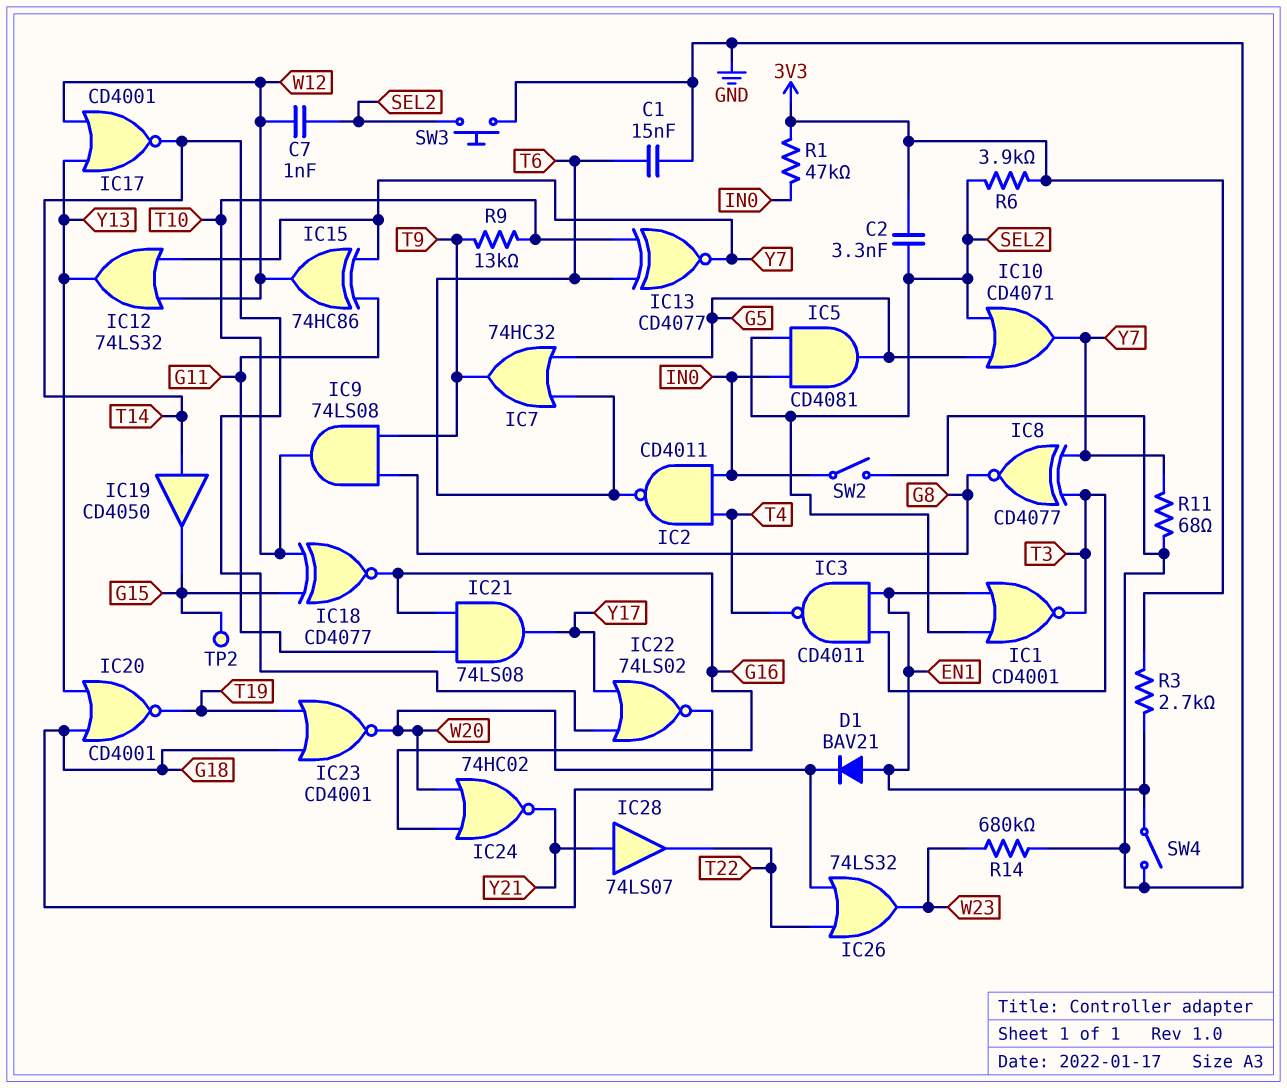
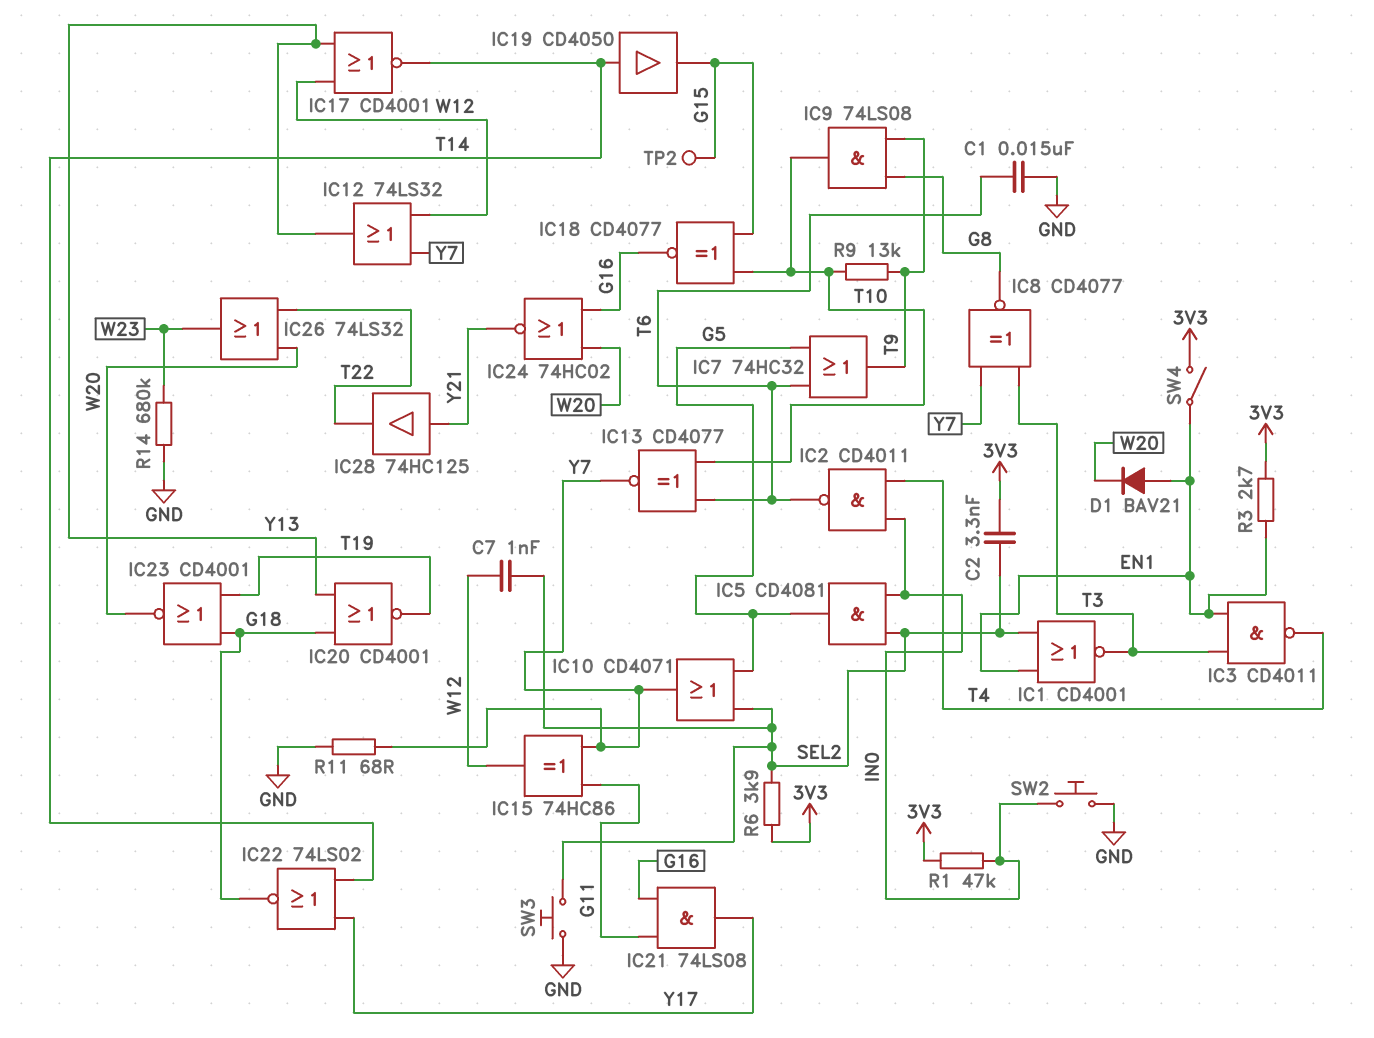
IC28: buffer 74LS07 (in Y21, out T22) -> buffer 74HC125 (in Y21, out T22)
SW2: switch (GND, IN0) -> button (GND, IN0)
SW4: switch (EN1, GND) -> switch (3V3, EN1)

